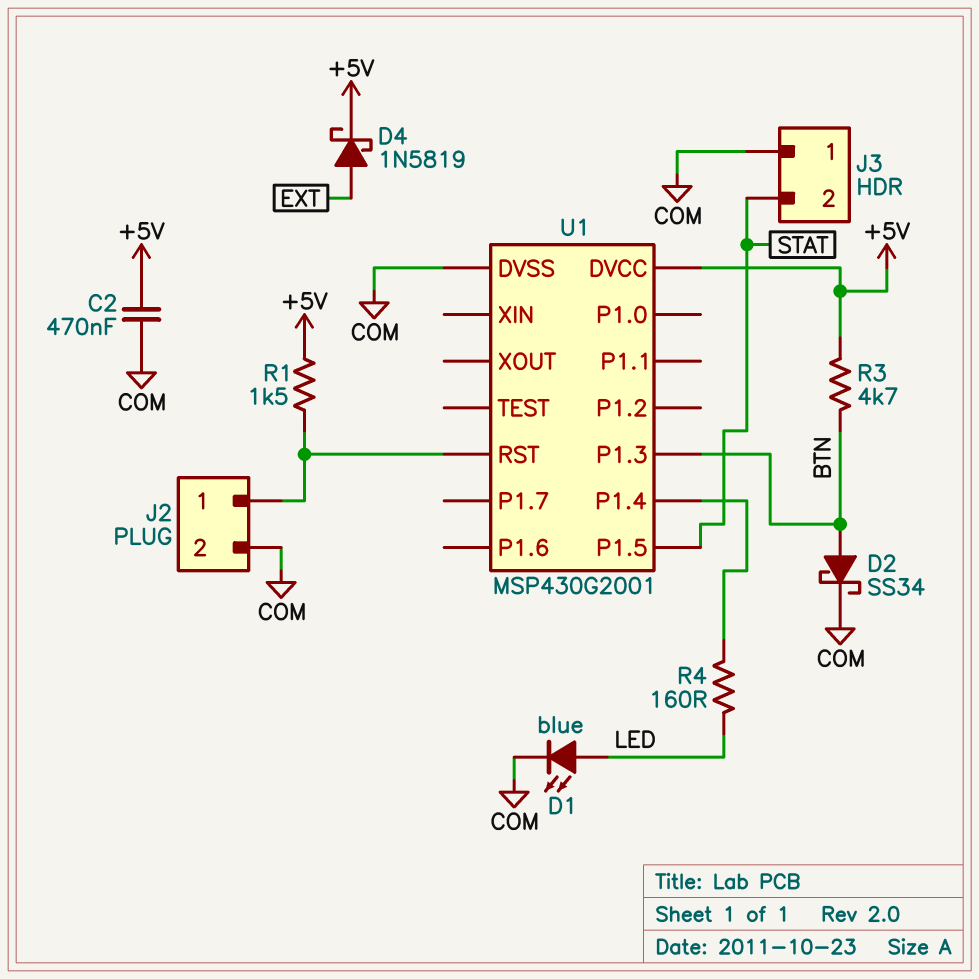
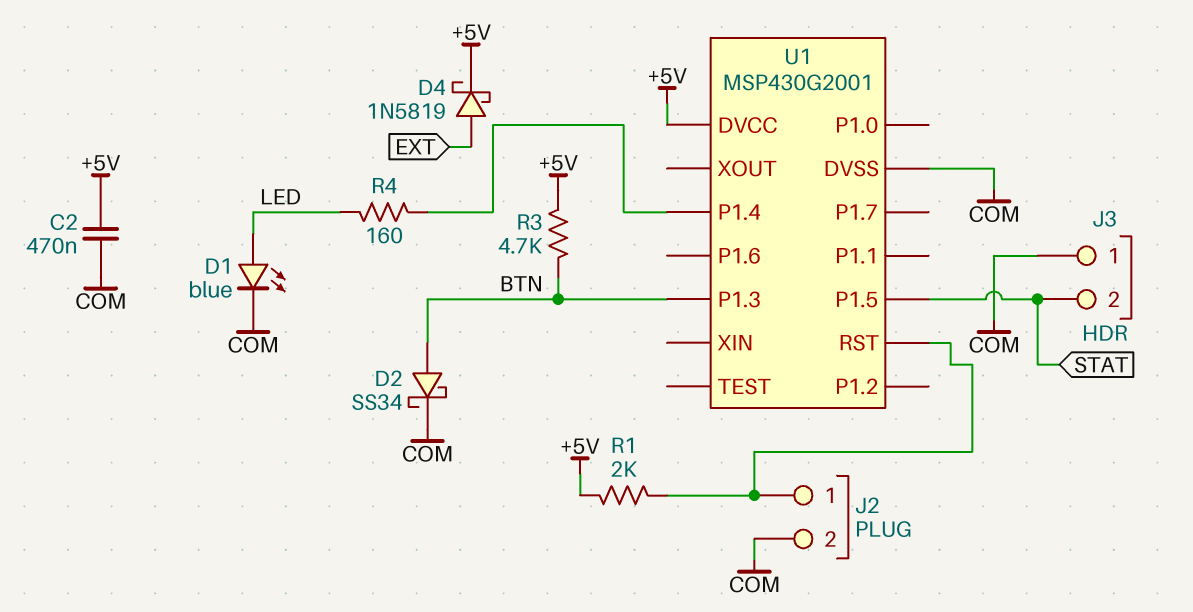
R1: 1.5k (+5V, J2/1) -> 2k (+5V, J2/1)

